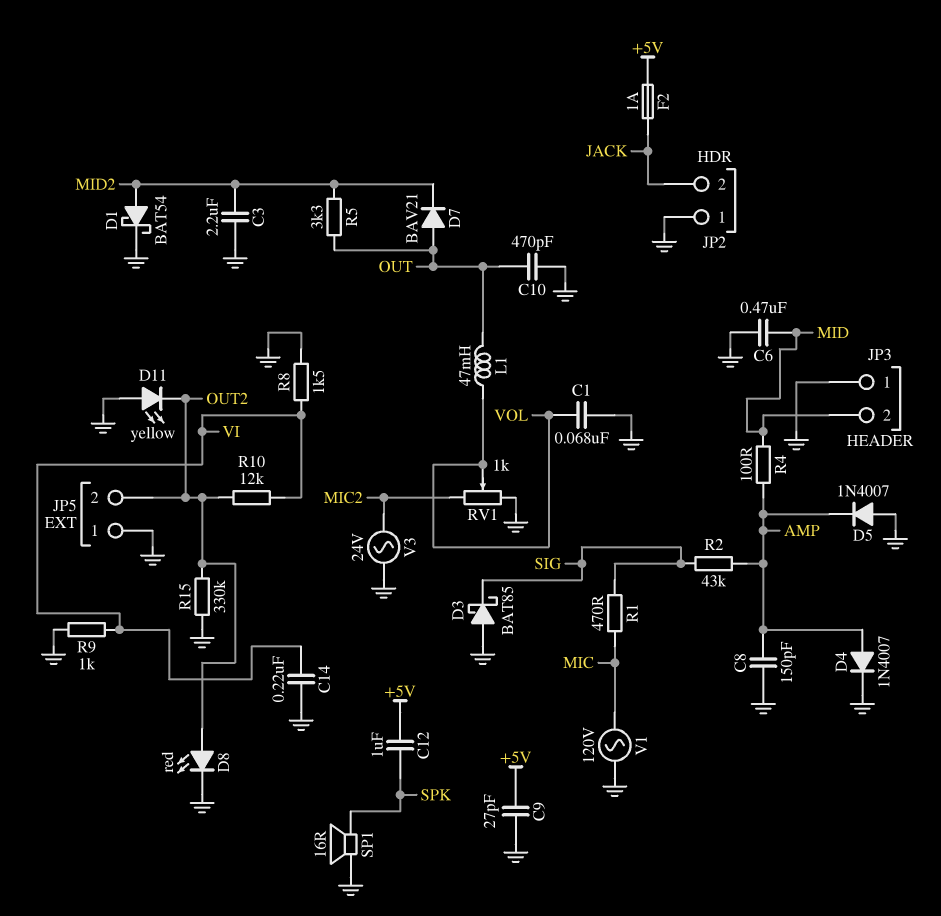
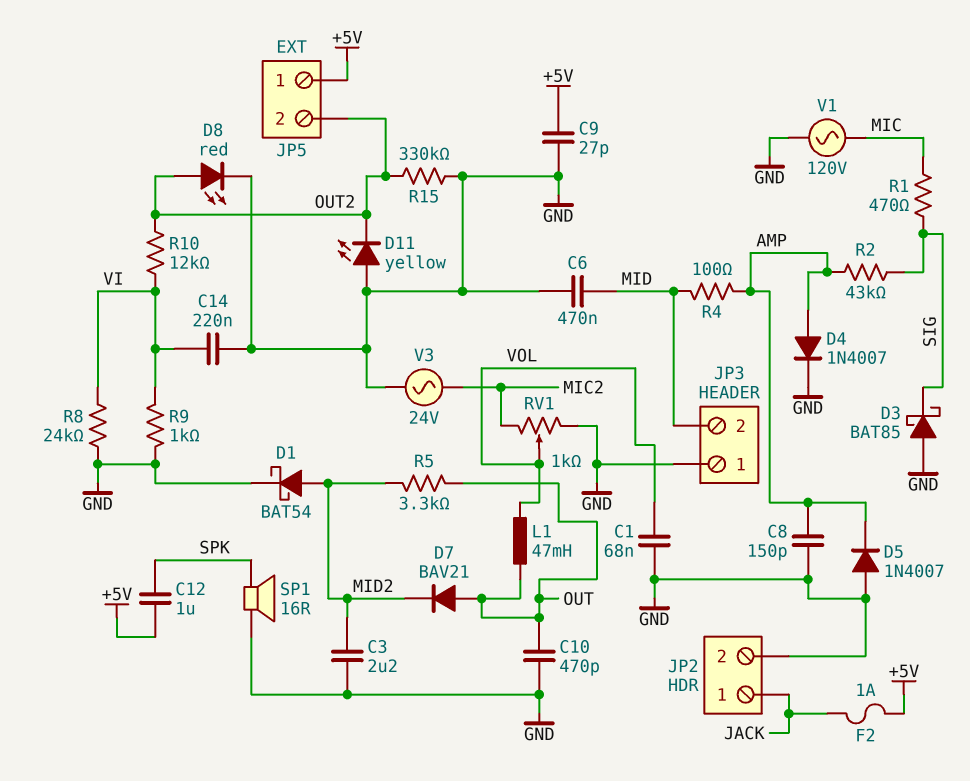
JP2 pin 1: GND -> JACK
JP2 pin 2: JACK -> GND
JP5 pin 1: GND -> +5V
R8: 1.5k (GND, VI) -> 24k (GND, VI)

